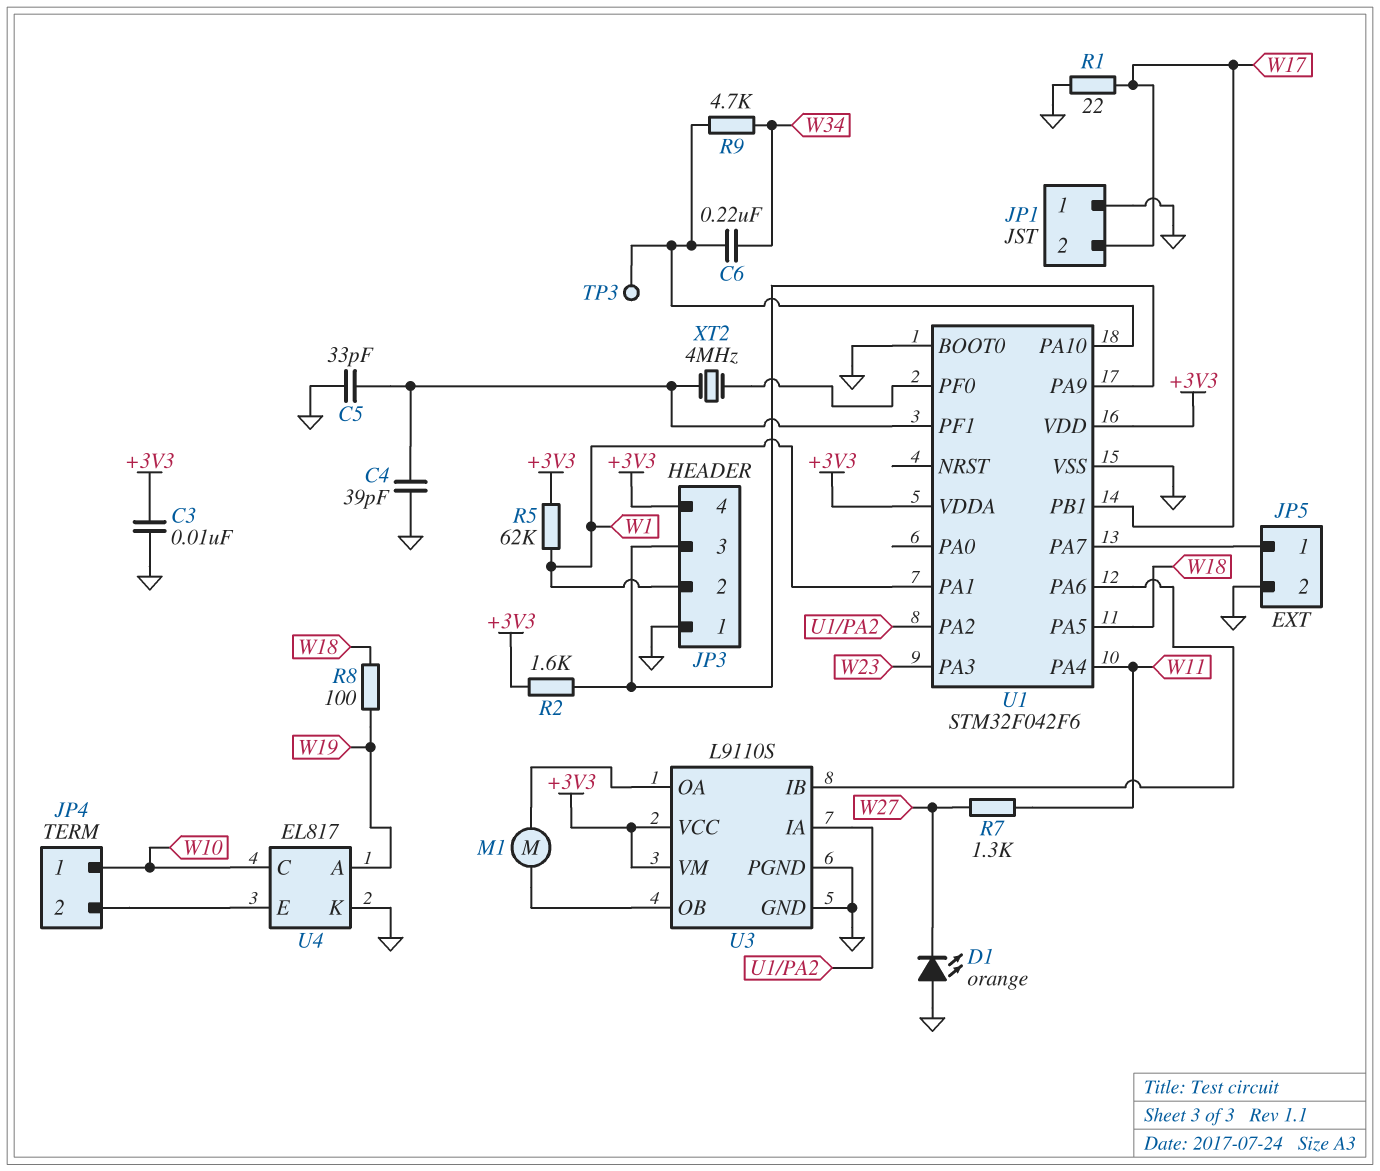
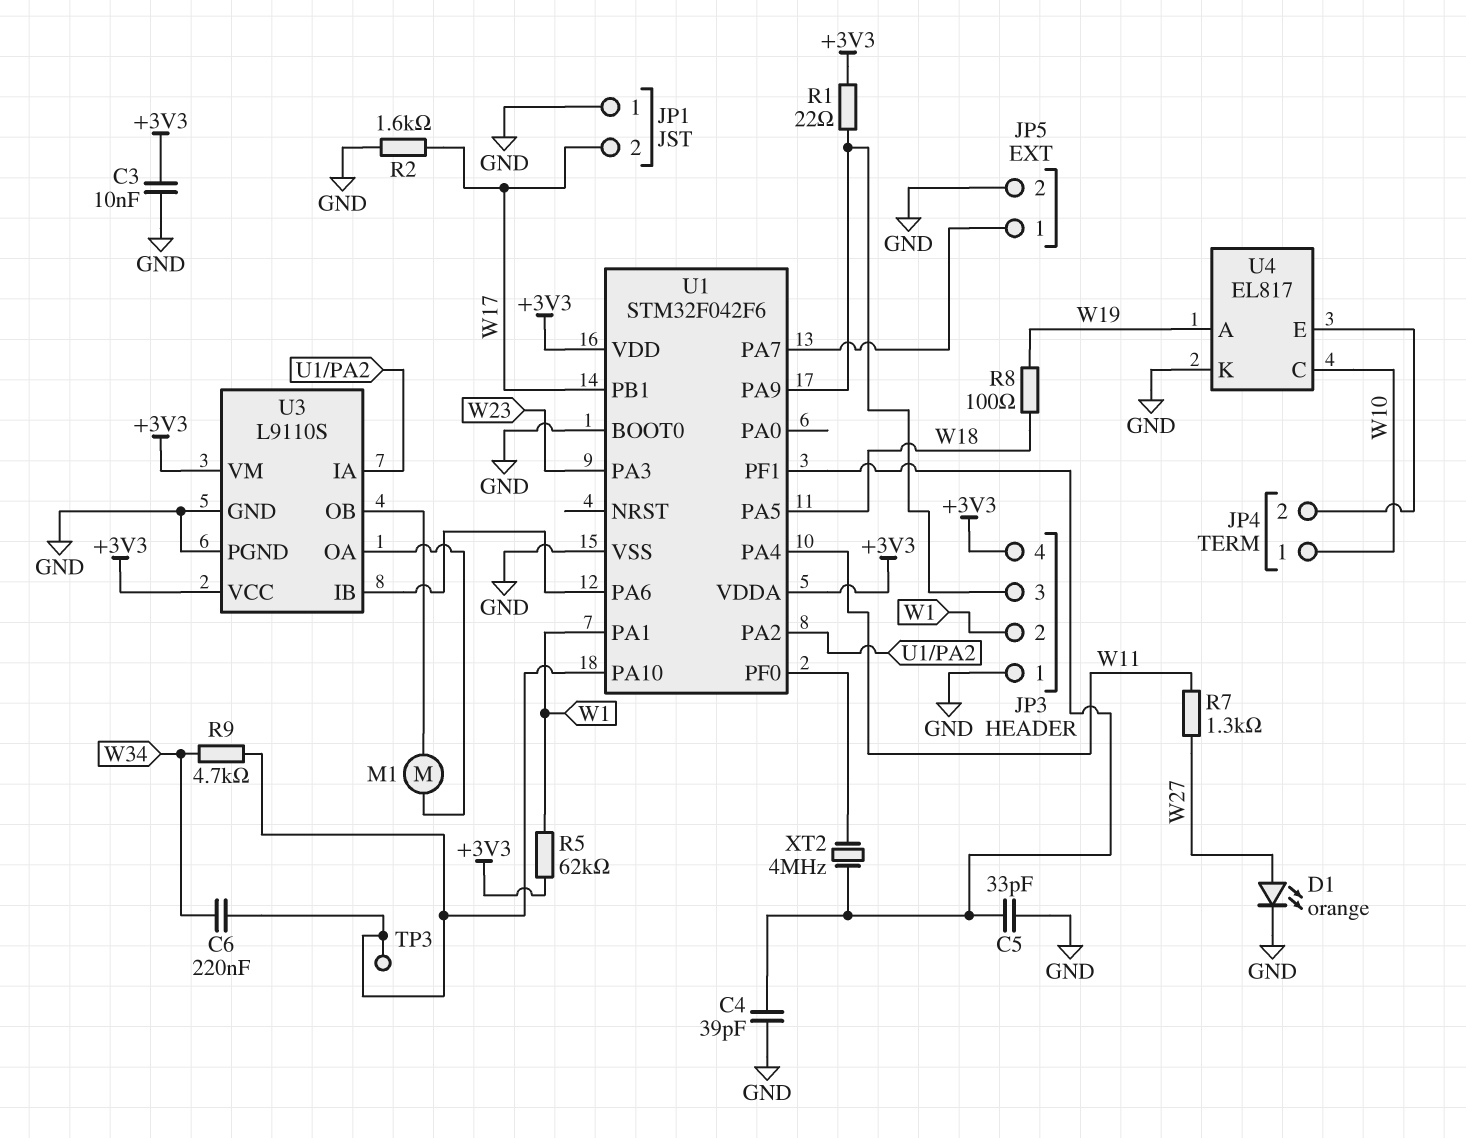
D1: LED orange (A GND, K W27) -> LED orange (A W27, K GND)
R1: 22 (GND, W17) -> 22 (+3V3, JP3/3)
R2: 1.6k (+3V3, JP3/3) -> 1.6k (GND, W17)

